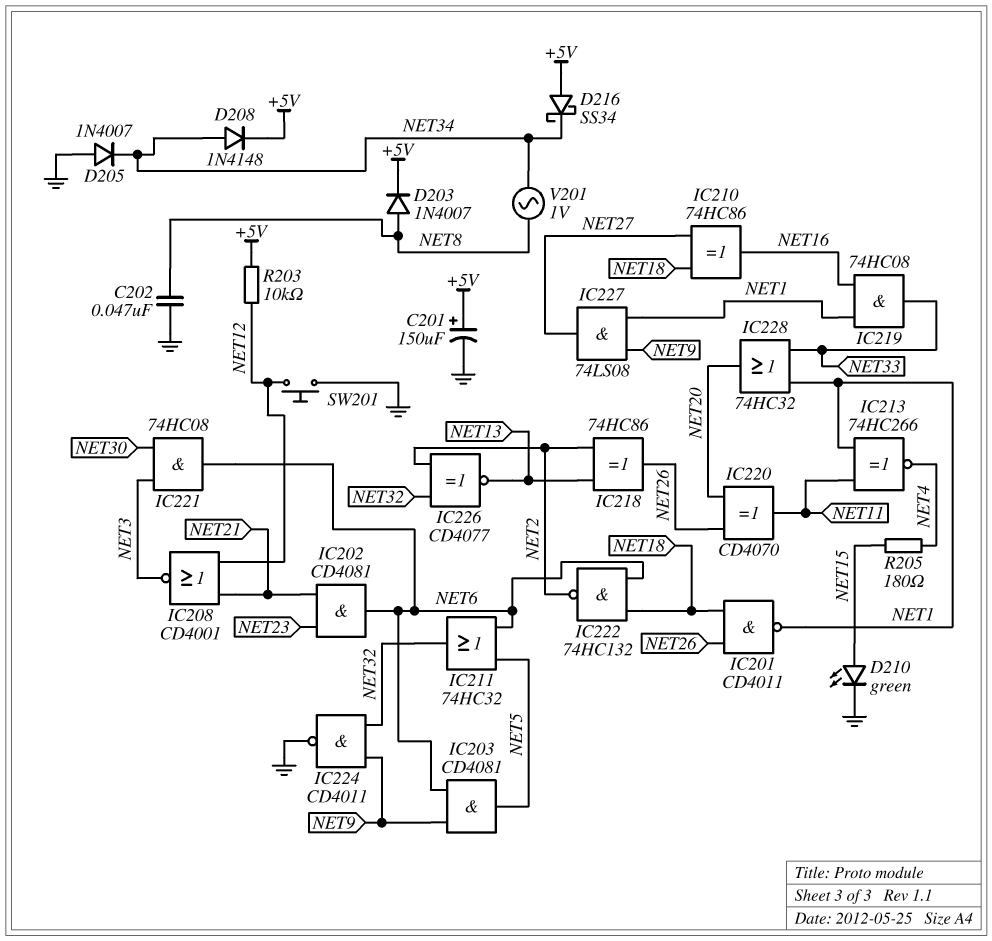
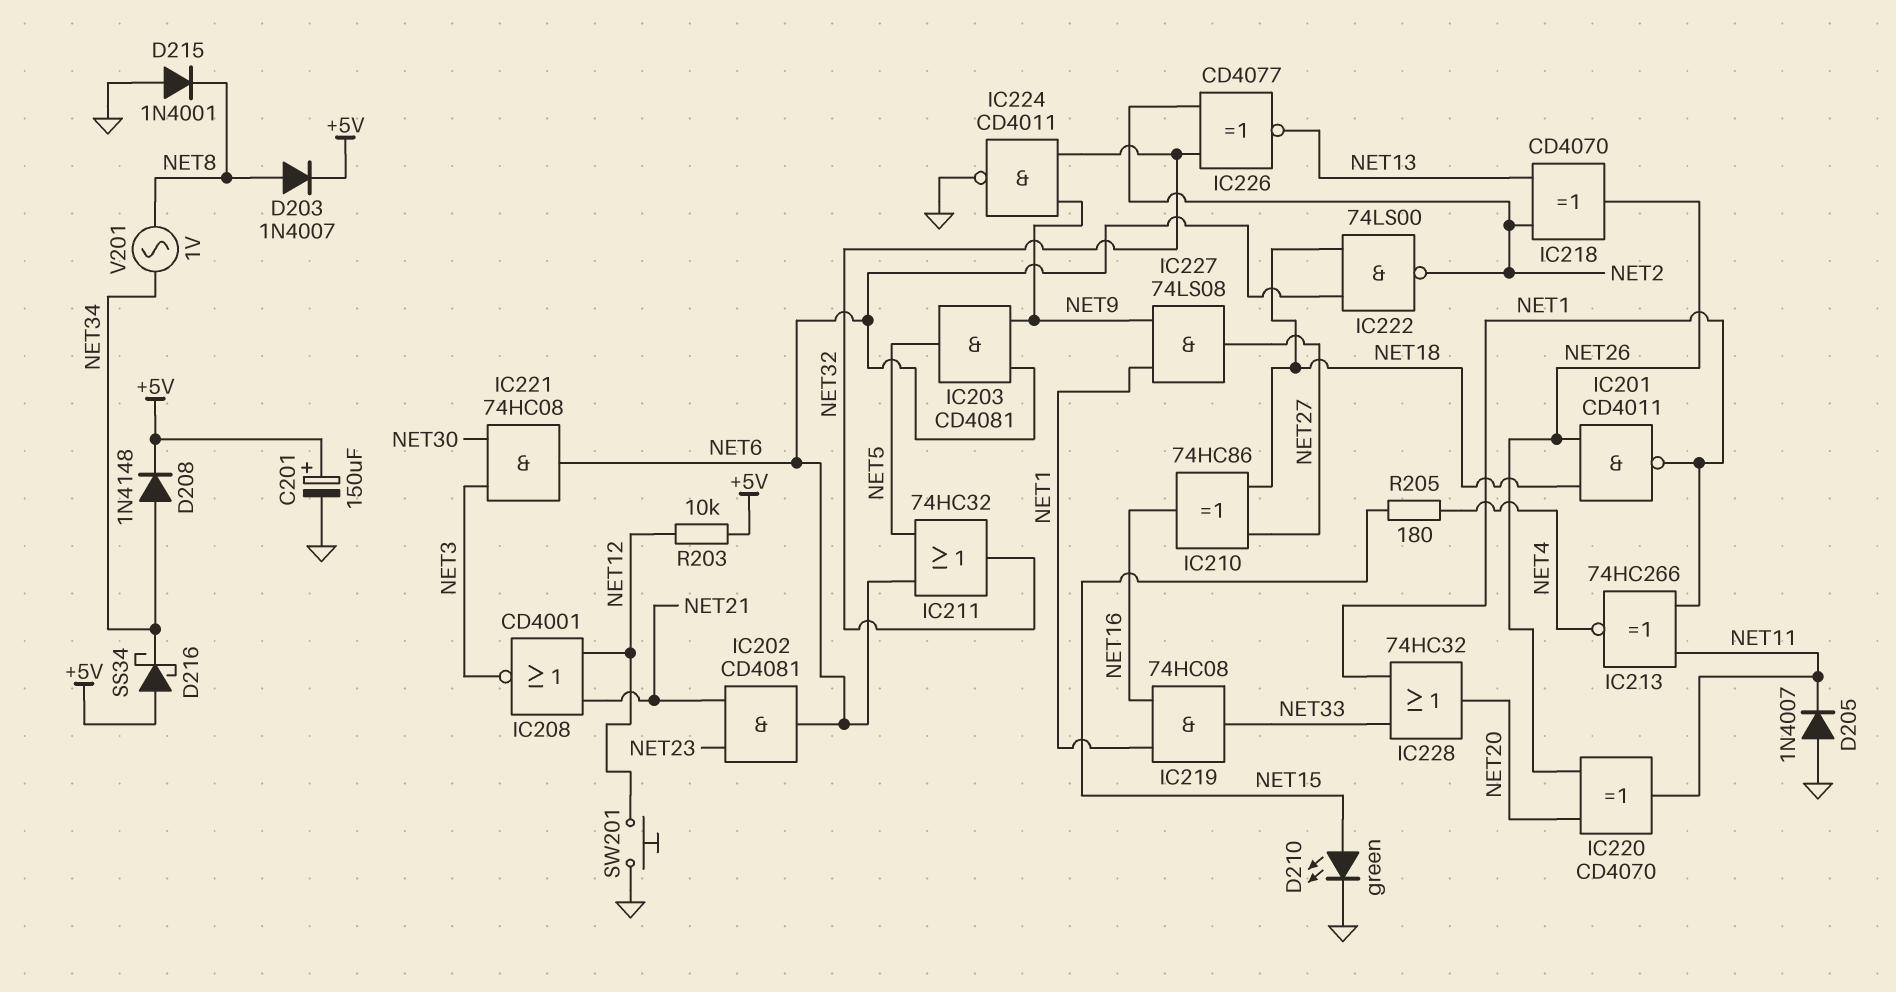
C202: 47nF (GND, NET8) -> none
D205: diode 1N4007 (A GND, K NET34) -> diode 1N4007 (A GND, K NET11)
D215: none -> diode 1N4001 (A GND, K NET8)
IC218: XOR 74HC86 (in NET2, in NET13, out NET26) -> XOR CD4070 (in NET2, in NET13, out NET26)
IC222: NAND 74HC132 (in NET6, in NET18, out NET2) -> NAND 74LS00 (in NET6, in NET18, out NET2)

